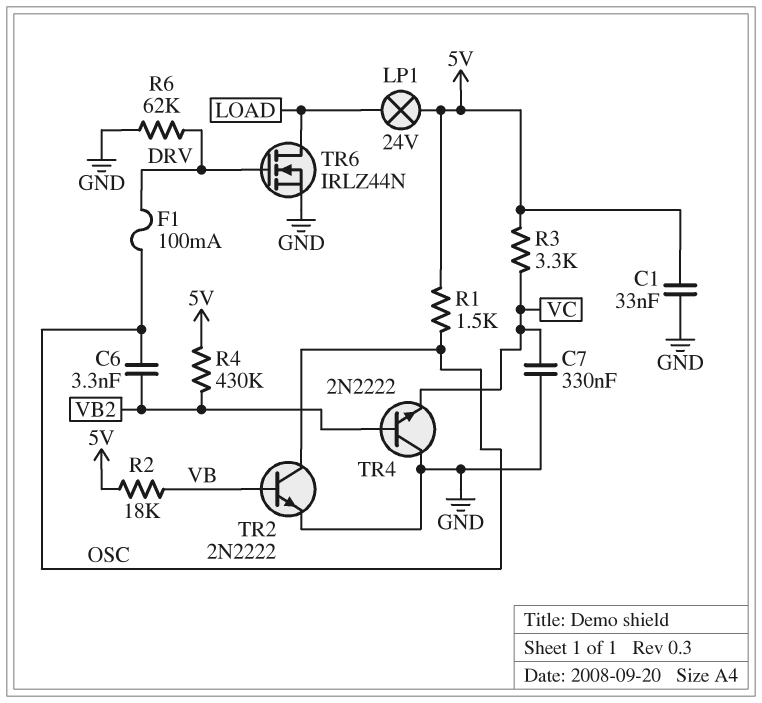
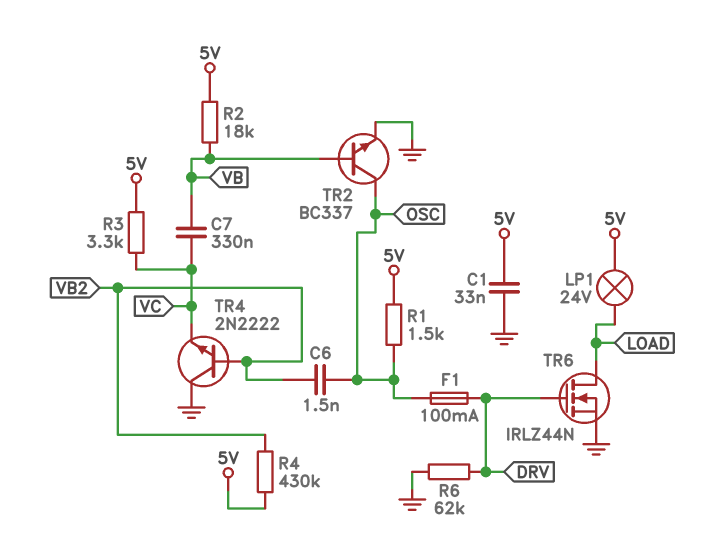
C6: 3.3nF (OSC, VB2) -> 1.5nF (OSC, VB2)
C7: 330nF (GND, VC) -> 330nF (VB, VC)
TR2: NPN 2N2222 (B VB, C OSC, E GND) -> NPN BC337 (B VB, C OSC, E GND)

